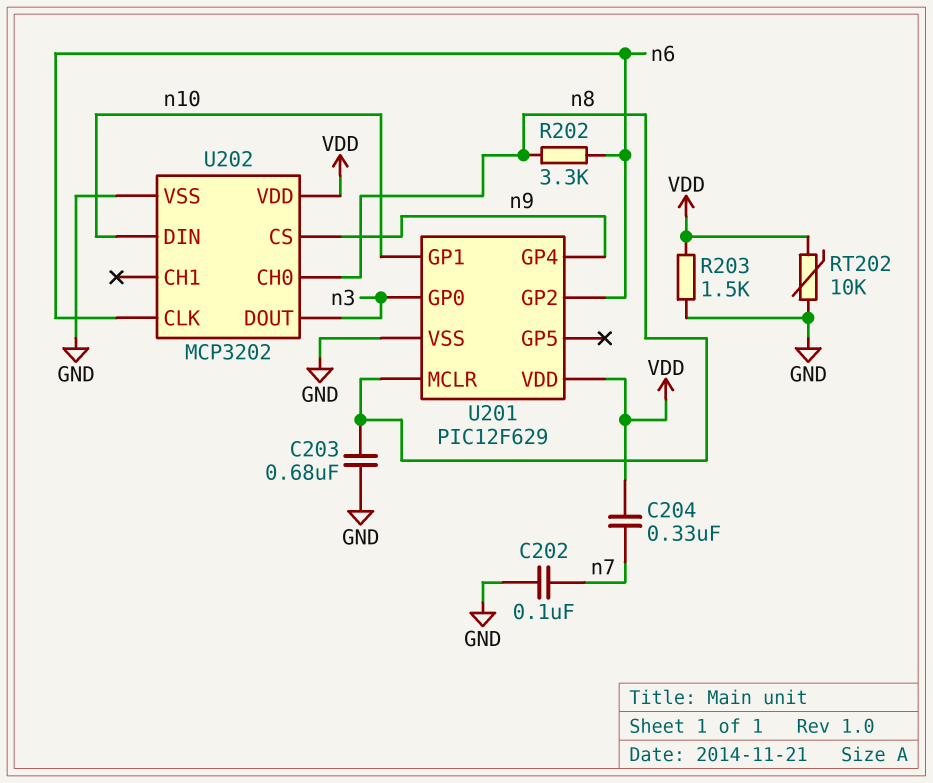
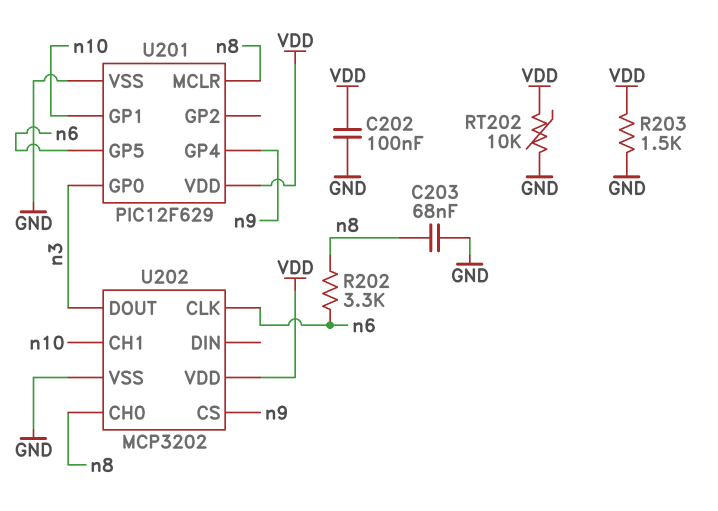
C202: 100nF (GND, n7) -> 100nF (GND, VDD)
C203: 680nF (GND, n8) -> 68nF (GND, n8)
C204: 330nF (VDD, n7) -> none
U201 pin GP2: n6 -> none
U201 pin GP5: none -> n6
U202 pin CH1: none -> n10
U202 pin DIN: n10 -> none

